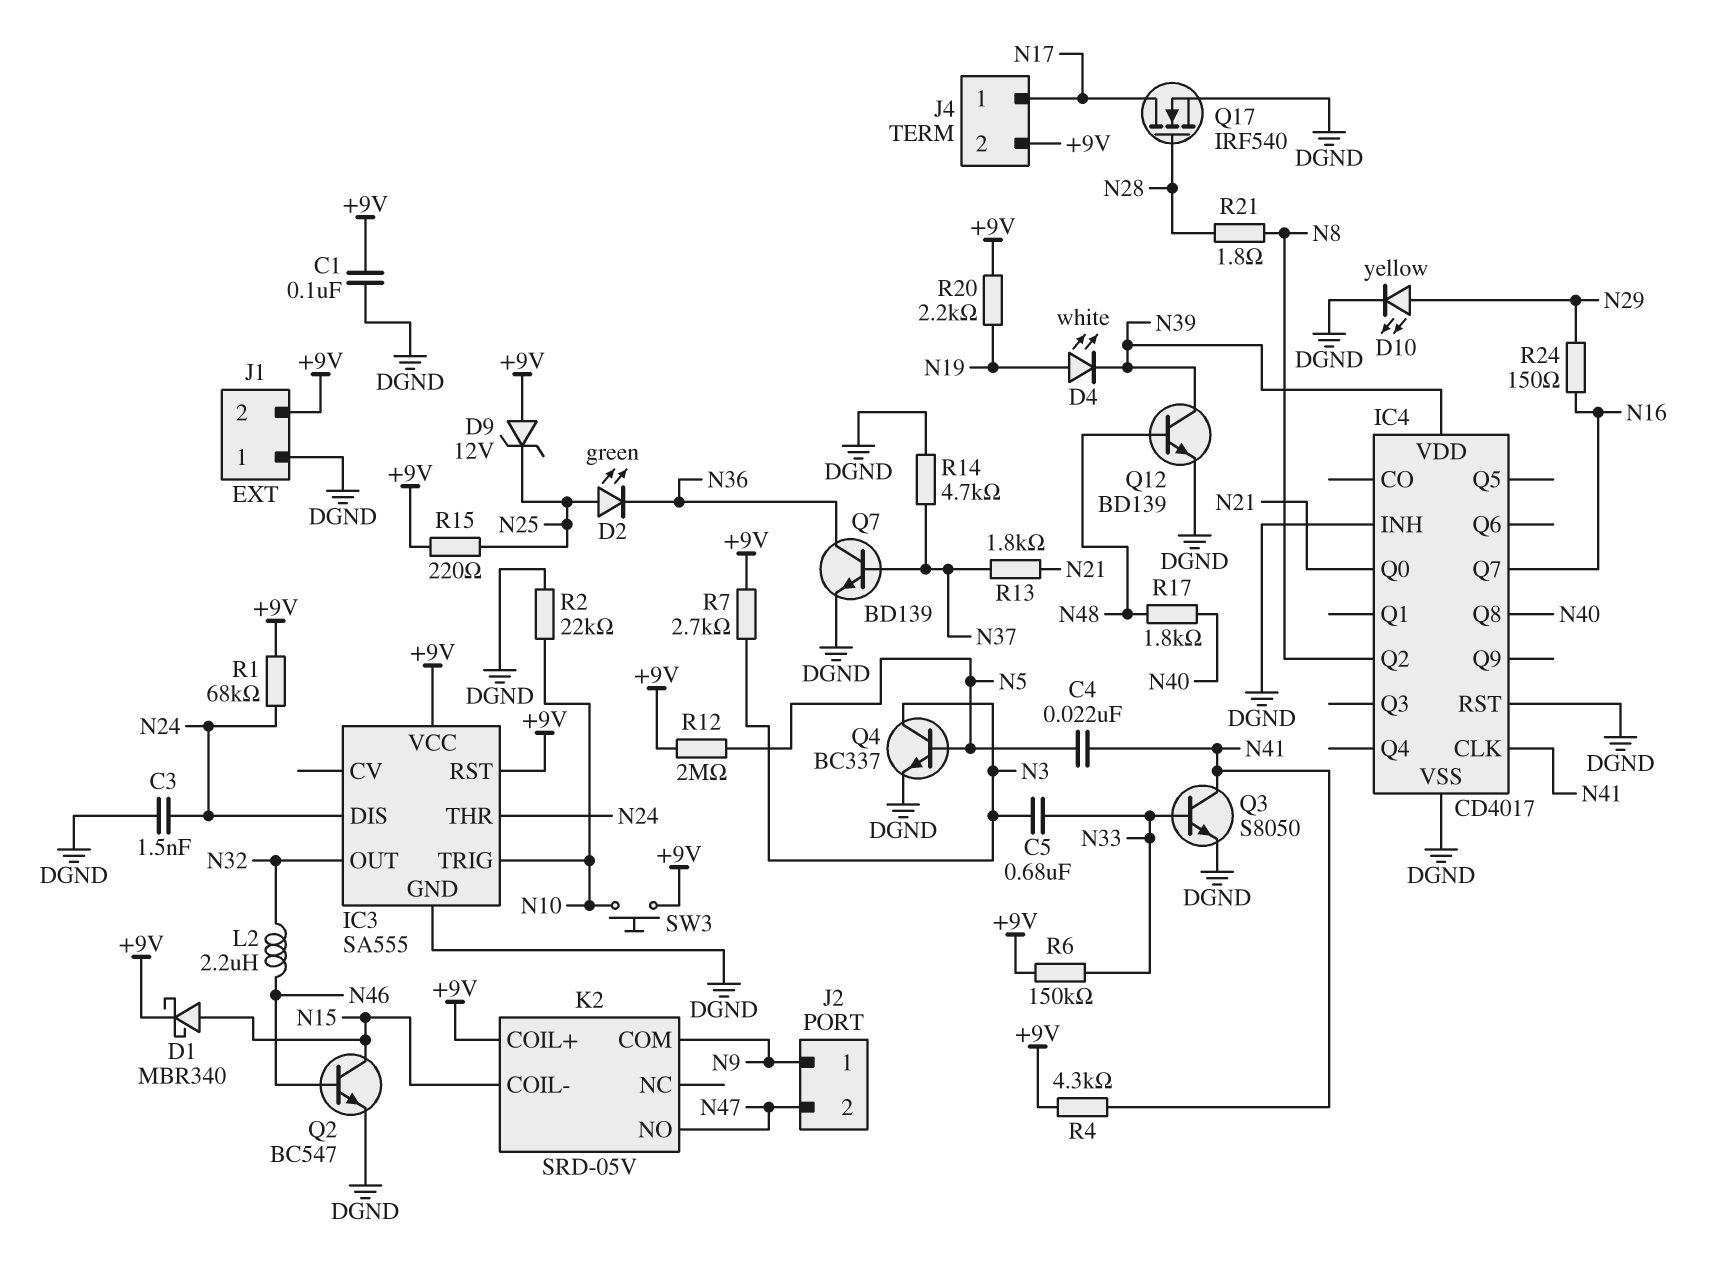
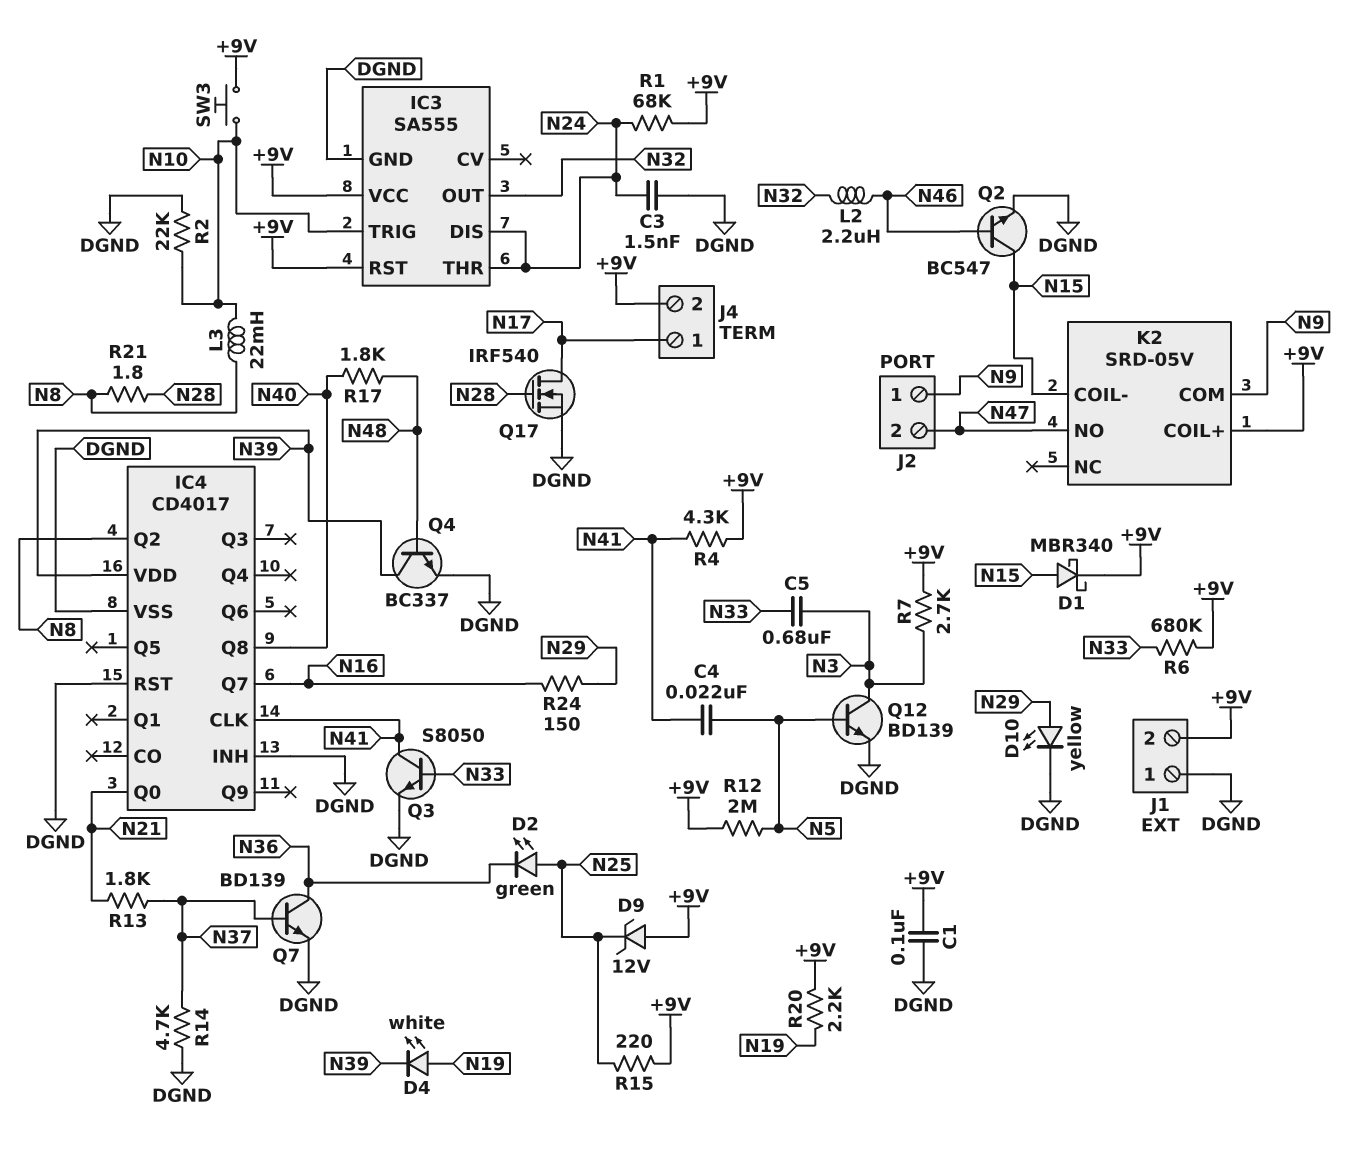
L3: none -> 22mH (N8, N10)
Q4: NPN BC337 (B N5, C N3, E DGND) -> NPN BC337 (B N48, C N39, E DGND)
Q12: NPN BD139 (B N48, C N39, E DGND) -> NPN BD139 (B N5, C N3, E DGND)
R6: 150k (+9V, N33) -> 680k (+9V, N33)

